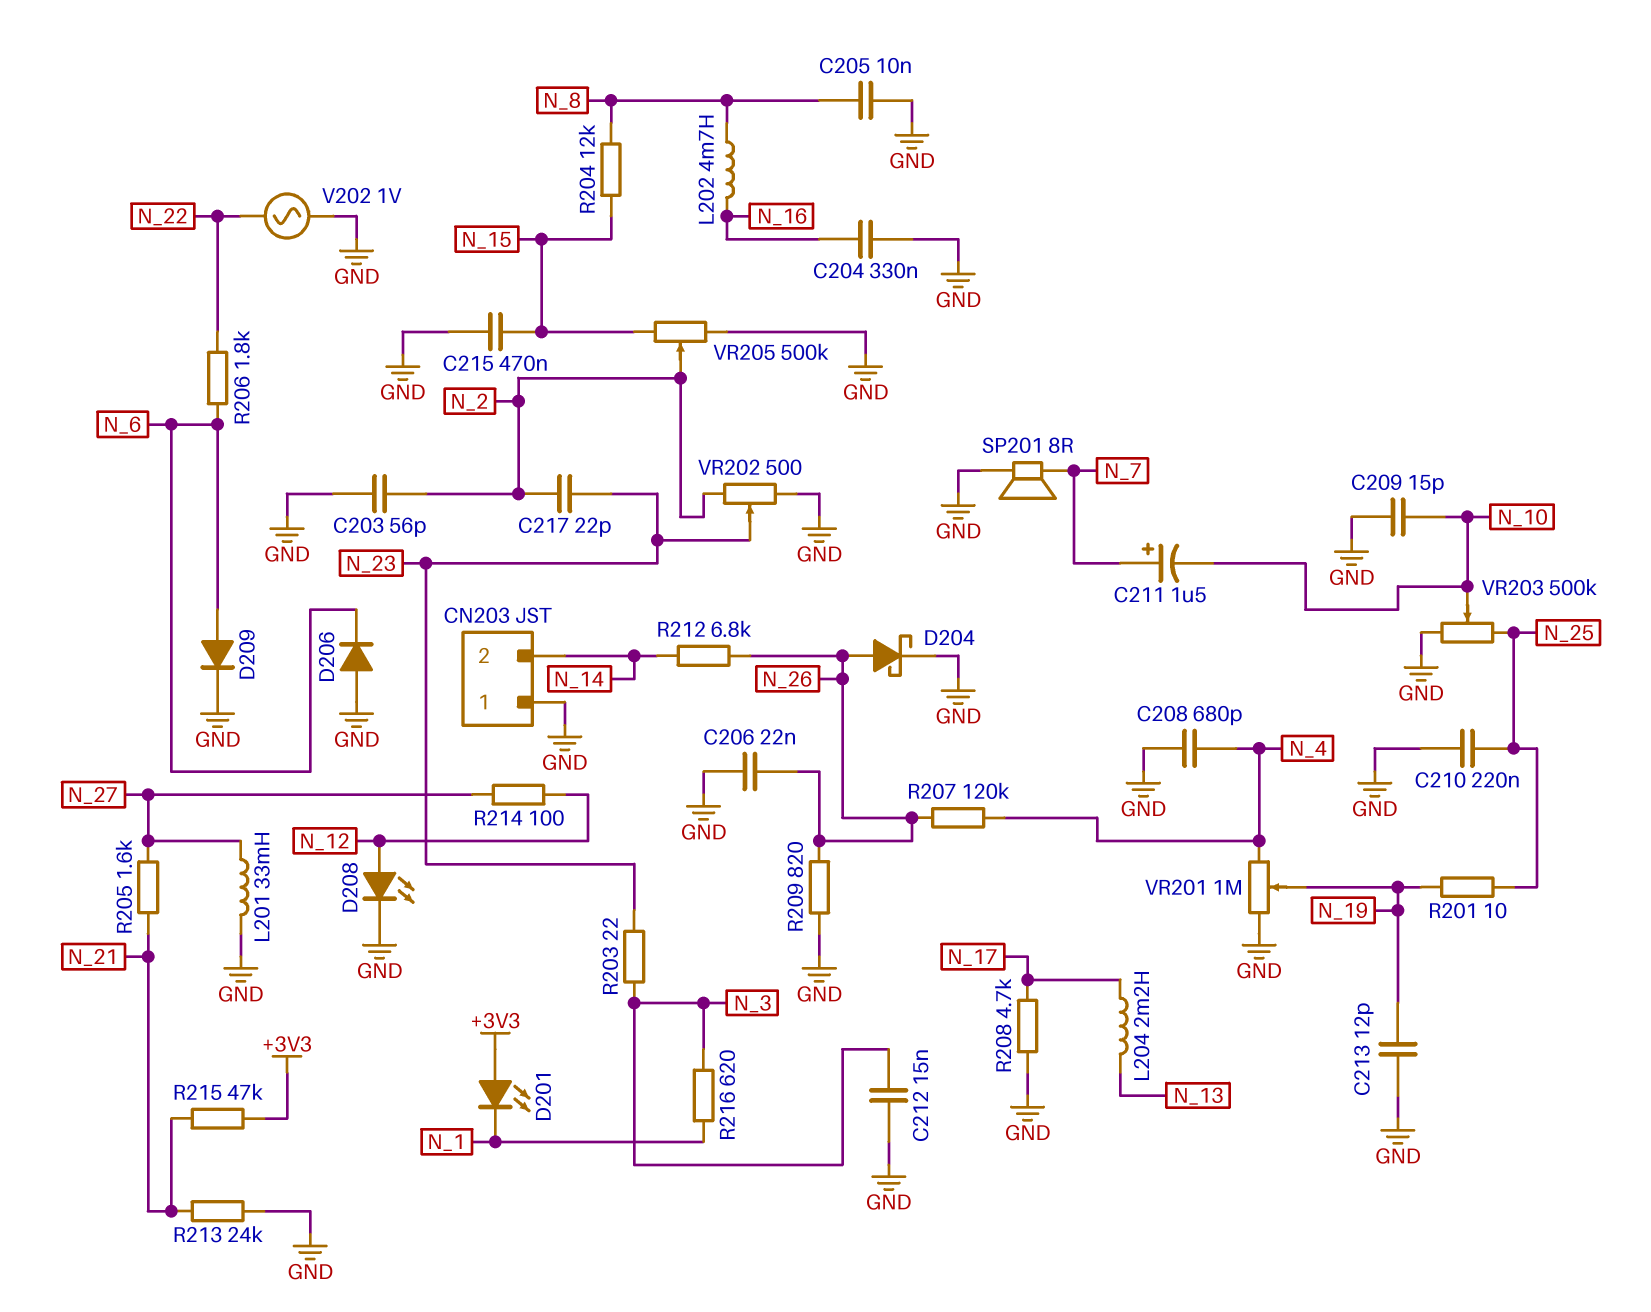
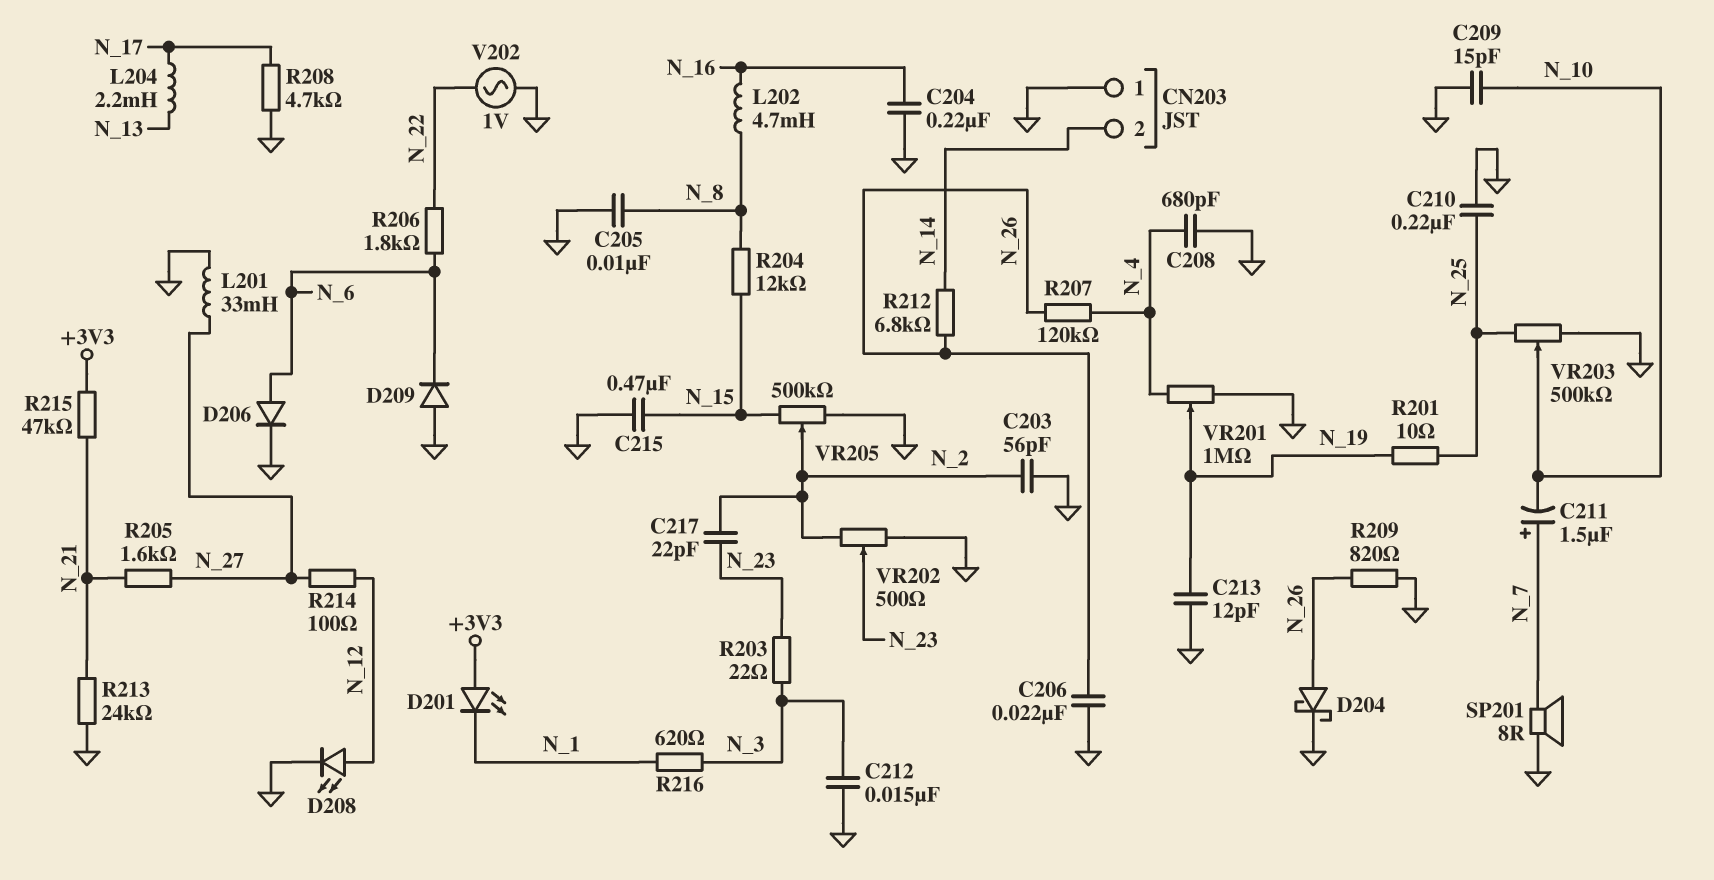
C204: 330nF (GND, N_16) -> 220nF (GND, N_16)
D206: diode (A GND, K N_6) -> diode (A N_6, K GND)
D209: diode (A N_6, K GND) -> diode (A GND, K N_6)

